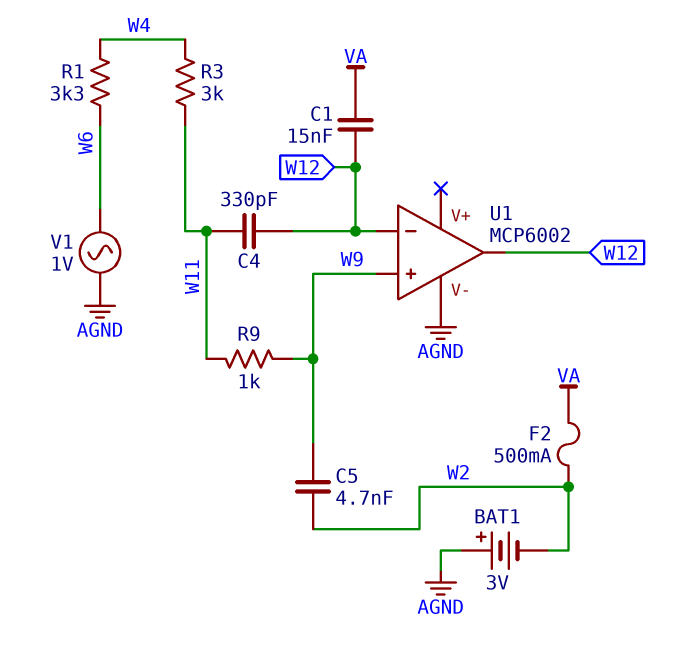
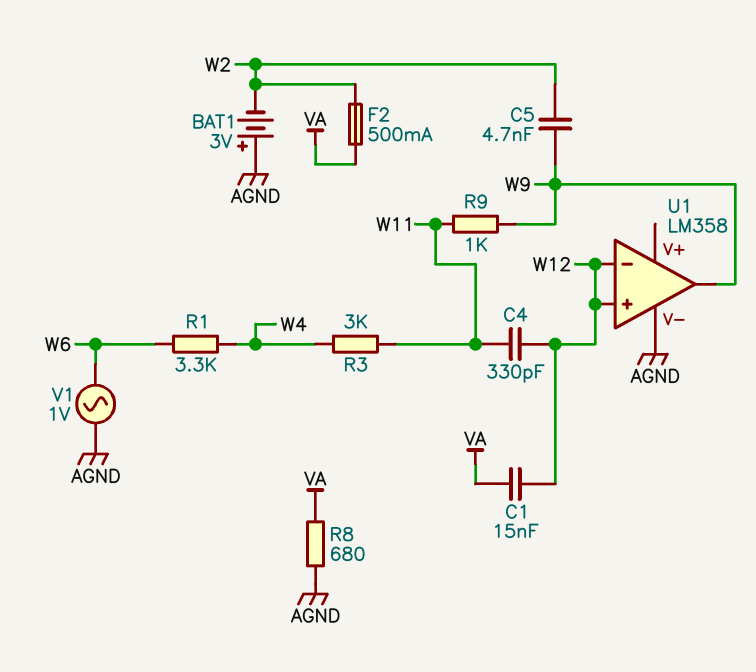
R8: none -> 680 (AGND, VA)
U1: MCP6002 -> LM358
U1 pin in+: W9 -> W12
U1 pin out: W12 -> W9

